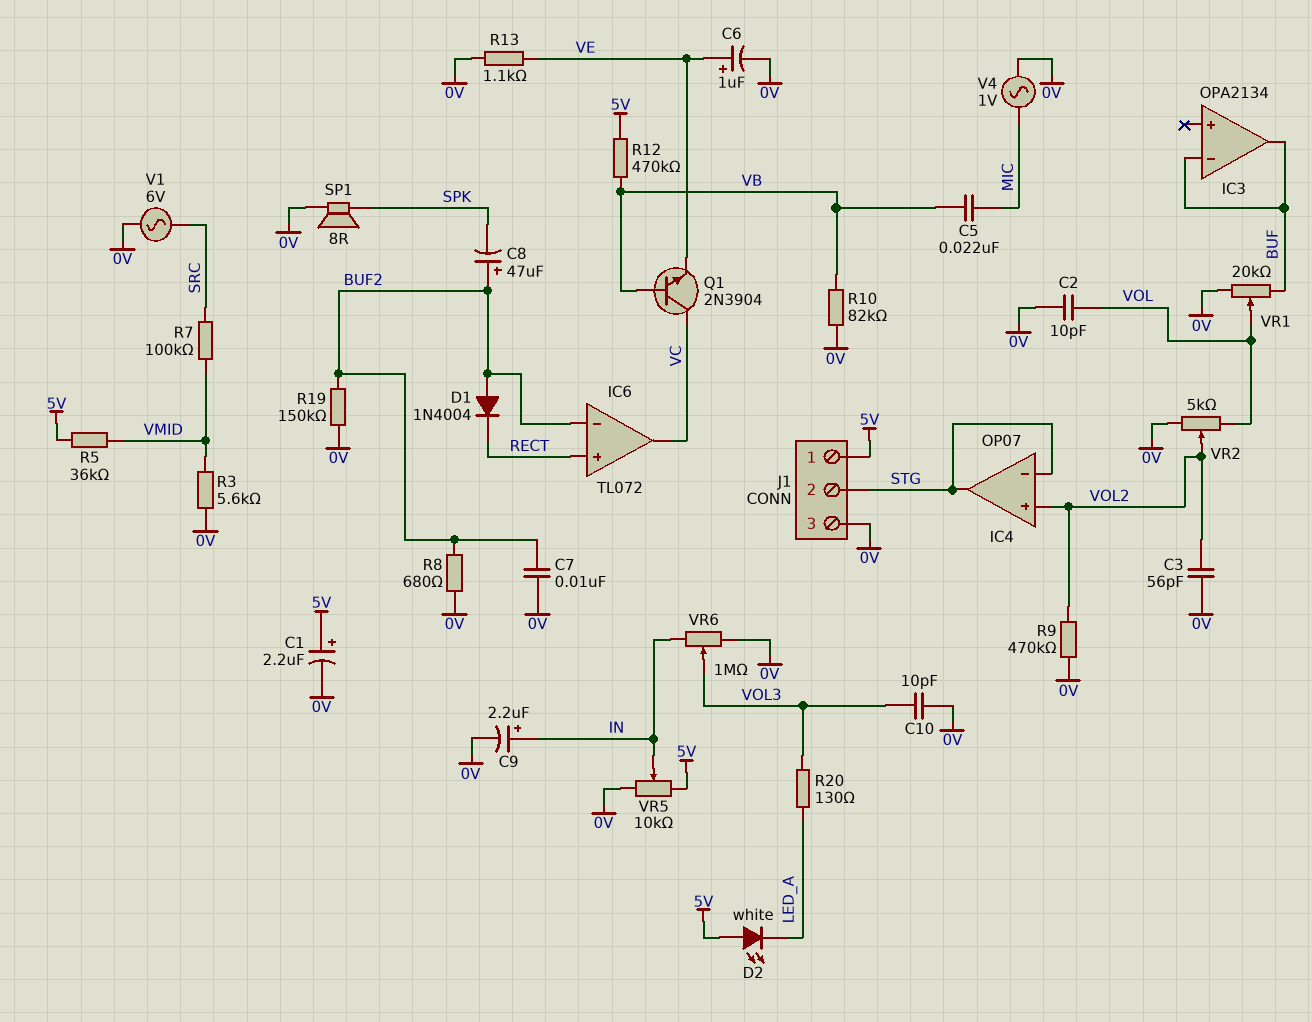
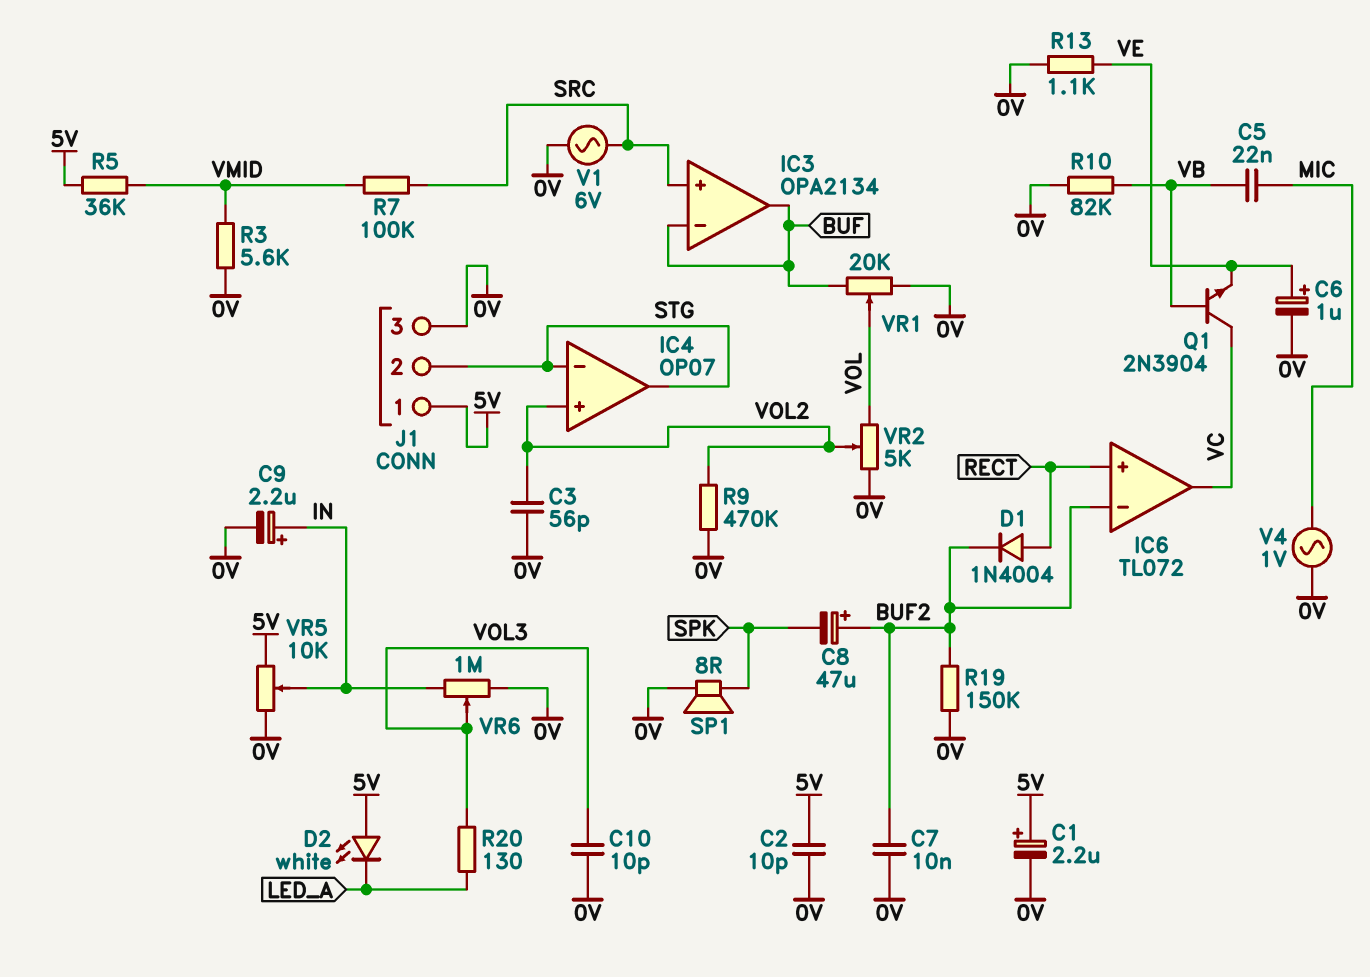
C2: 10pF (0V, VOL) -> 10pF (0V, 5V)
D1: diode 1N4004 (A BUF2, K RECT) -> diode 1N4004 (A RECT, K BUF2)
IC3 pin in+: none -> SRC
R8: 680 (0V, BUF2) -> none
R12: 470k (5V, VB) -> none

